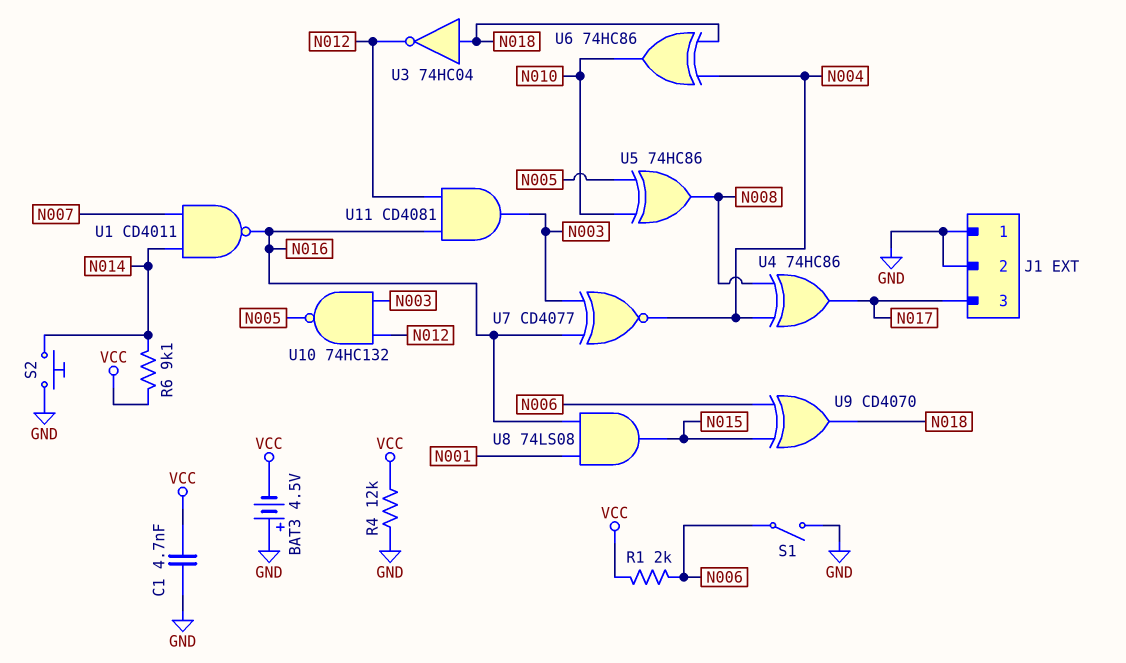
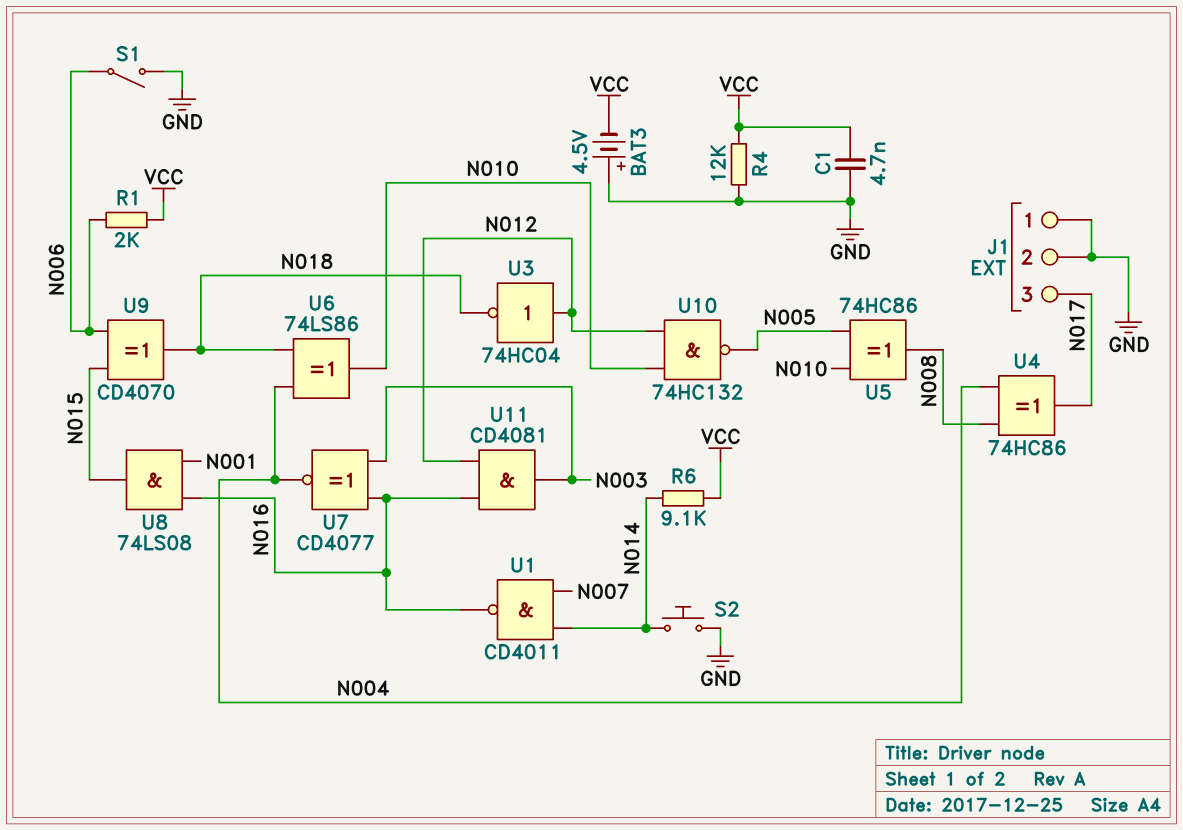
U3: NOT 74HC04 (in N018, out N012) -> NOT 74HC04 (in N012, out N018)
U6: XOR 74HC86 (in N004, in N018, out N010) -> XOR 74LS86 (in N004, in N018, out N010)
U10: NAND 74HC132 (in N003, in N012, out N005) -> NAND 74HC132 (in N010, in N012, out N005)

